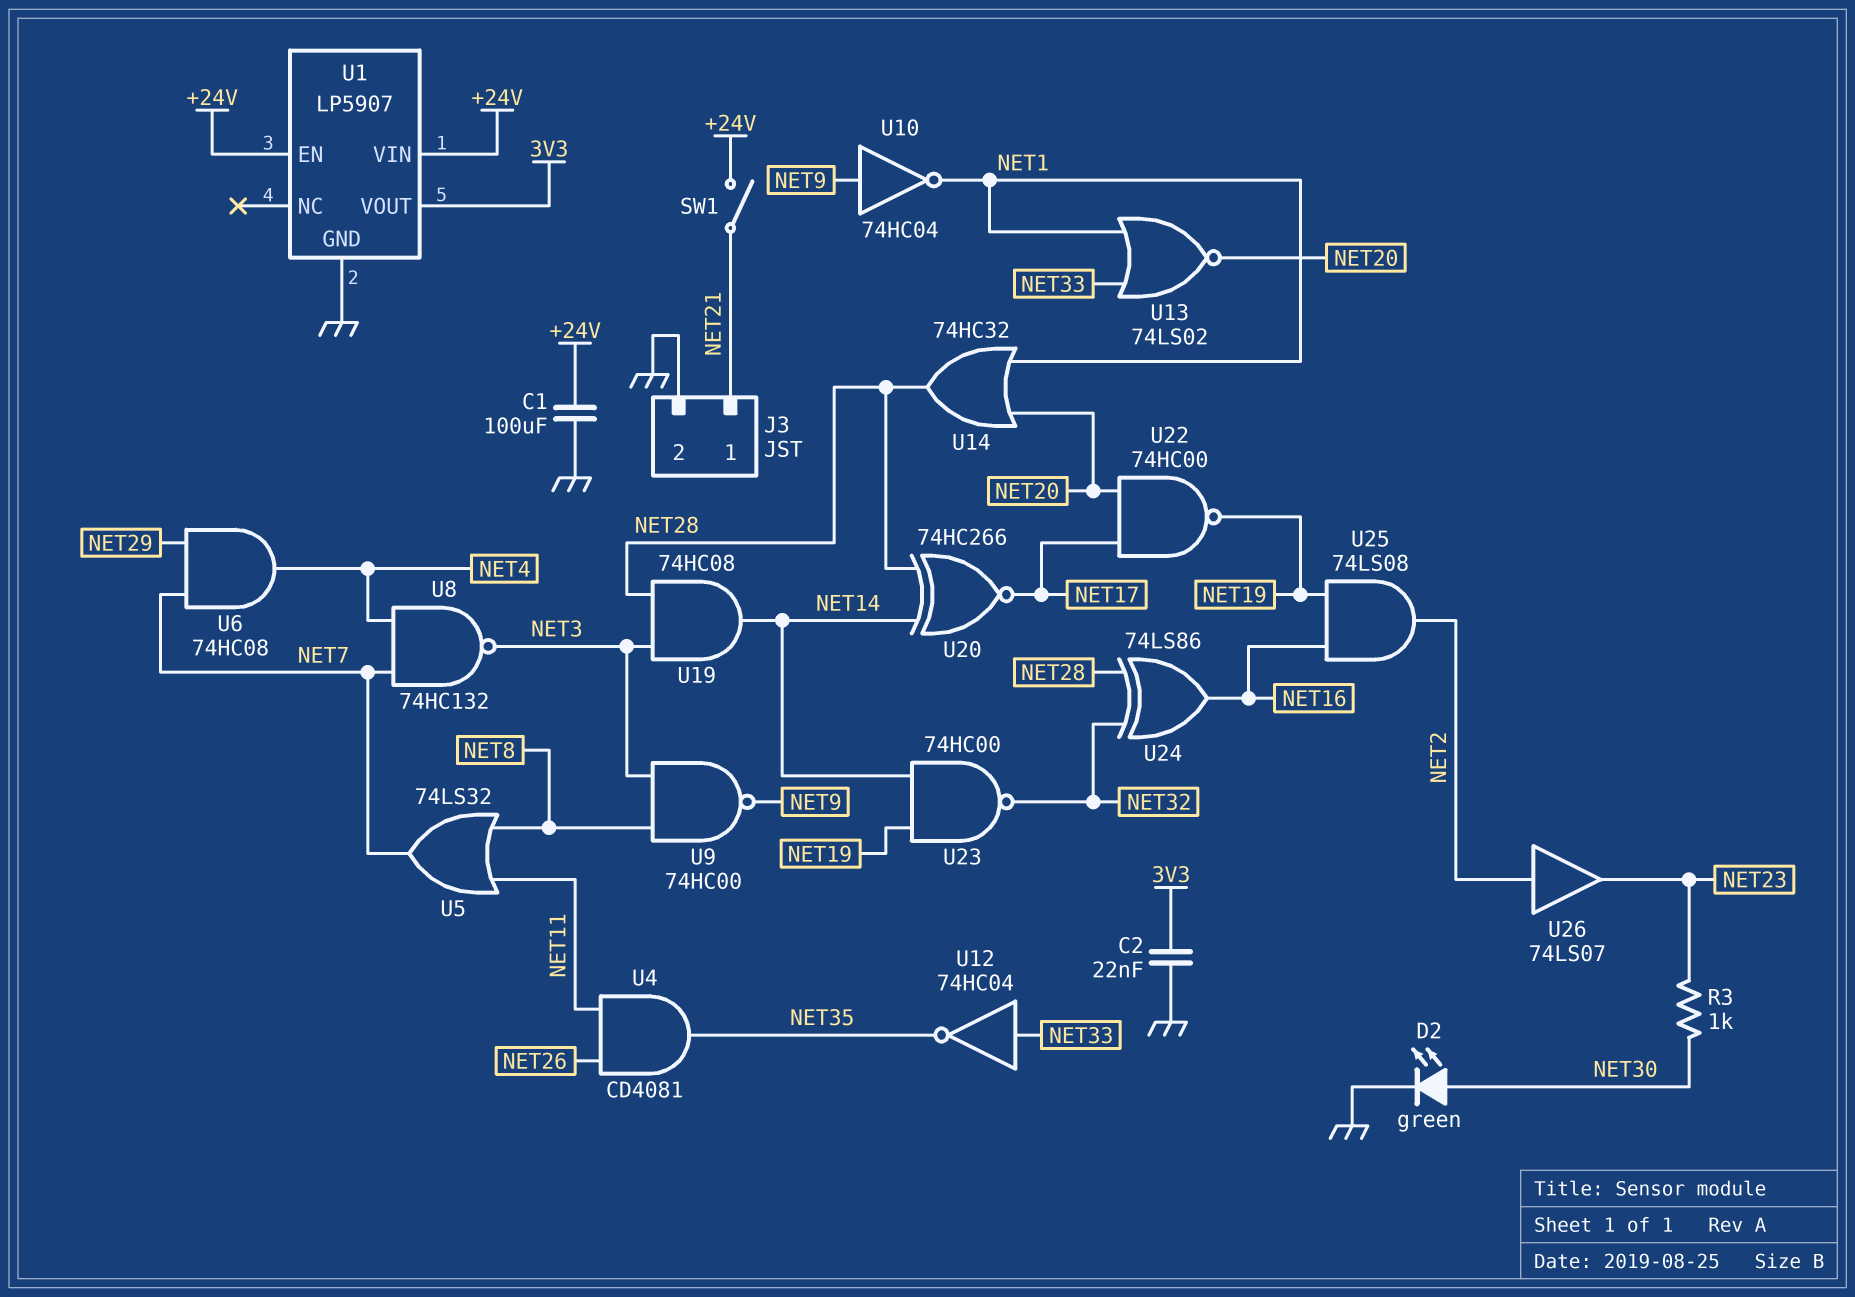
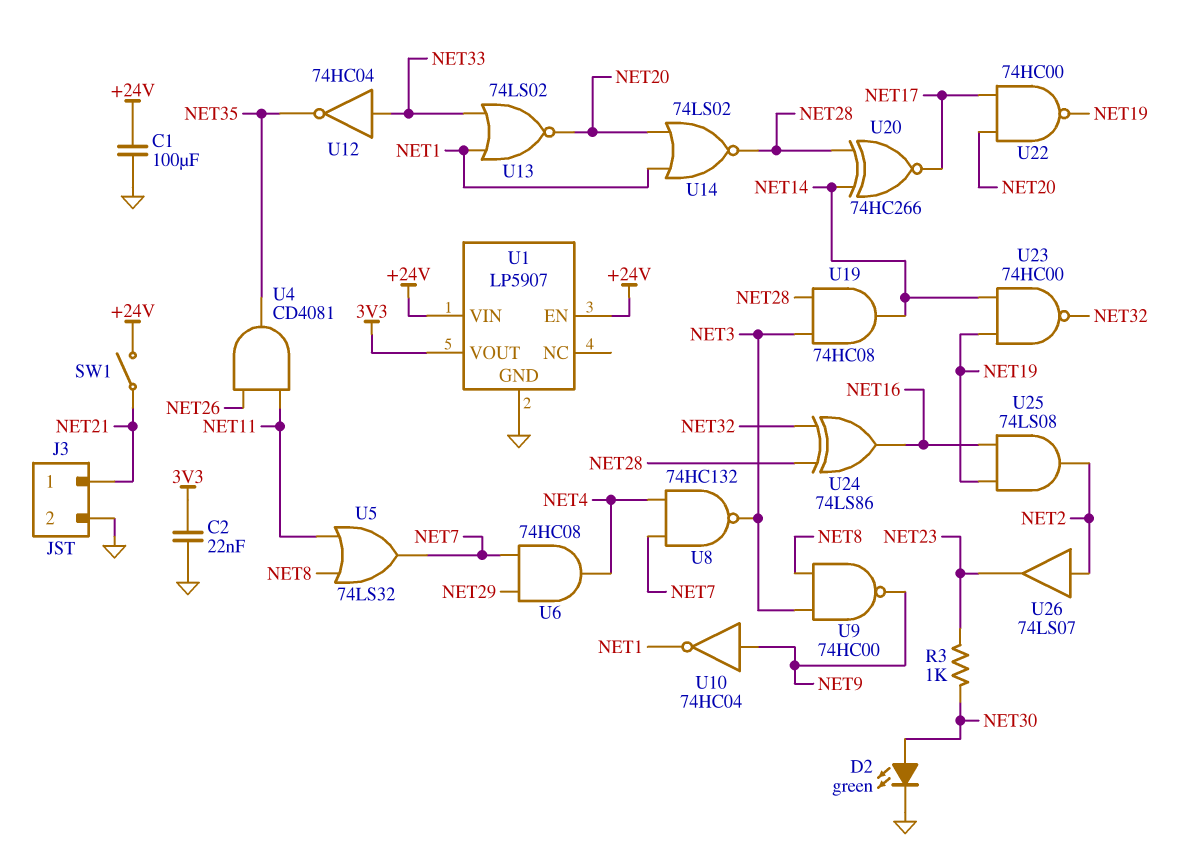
U14: OR 74HC32 (in NET1, in NET20, out NET28) -> NOR 74LS02 (in NET1, in NET20, out NET28)

